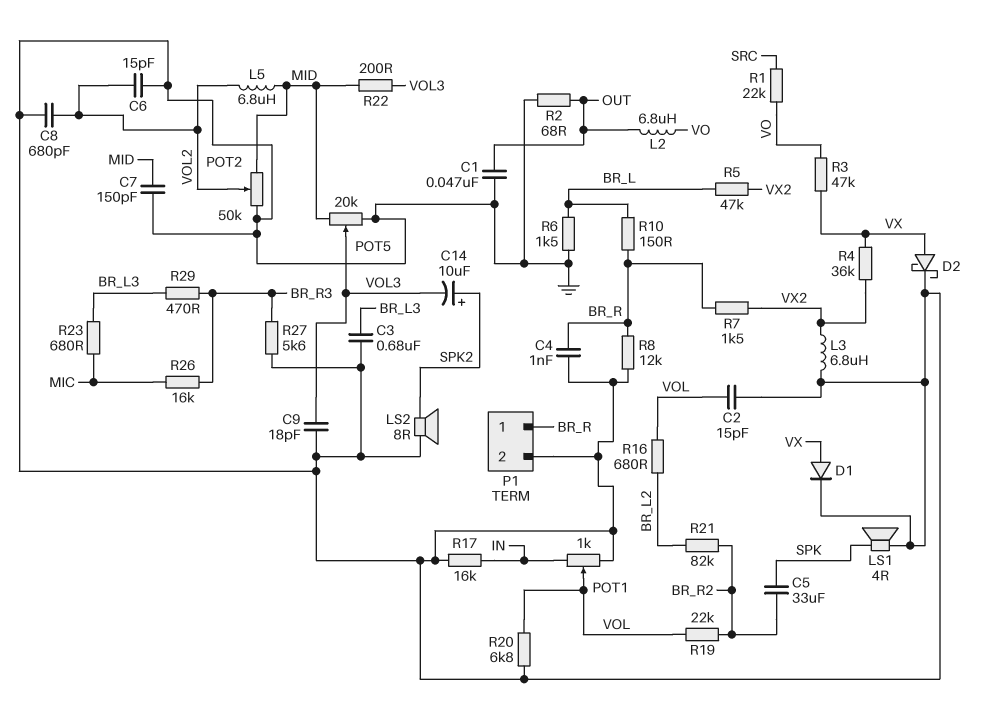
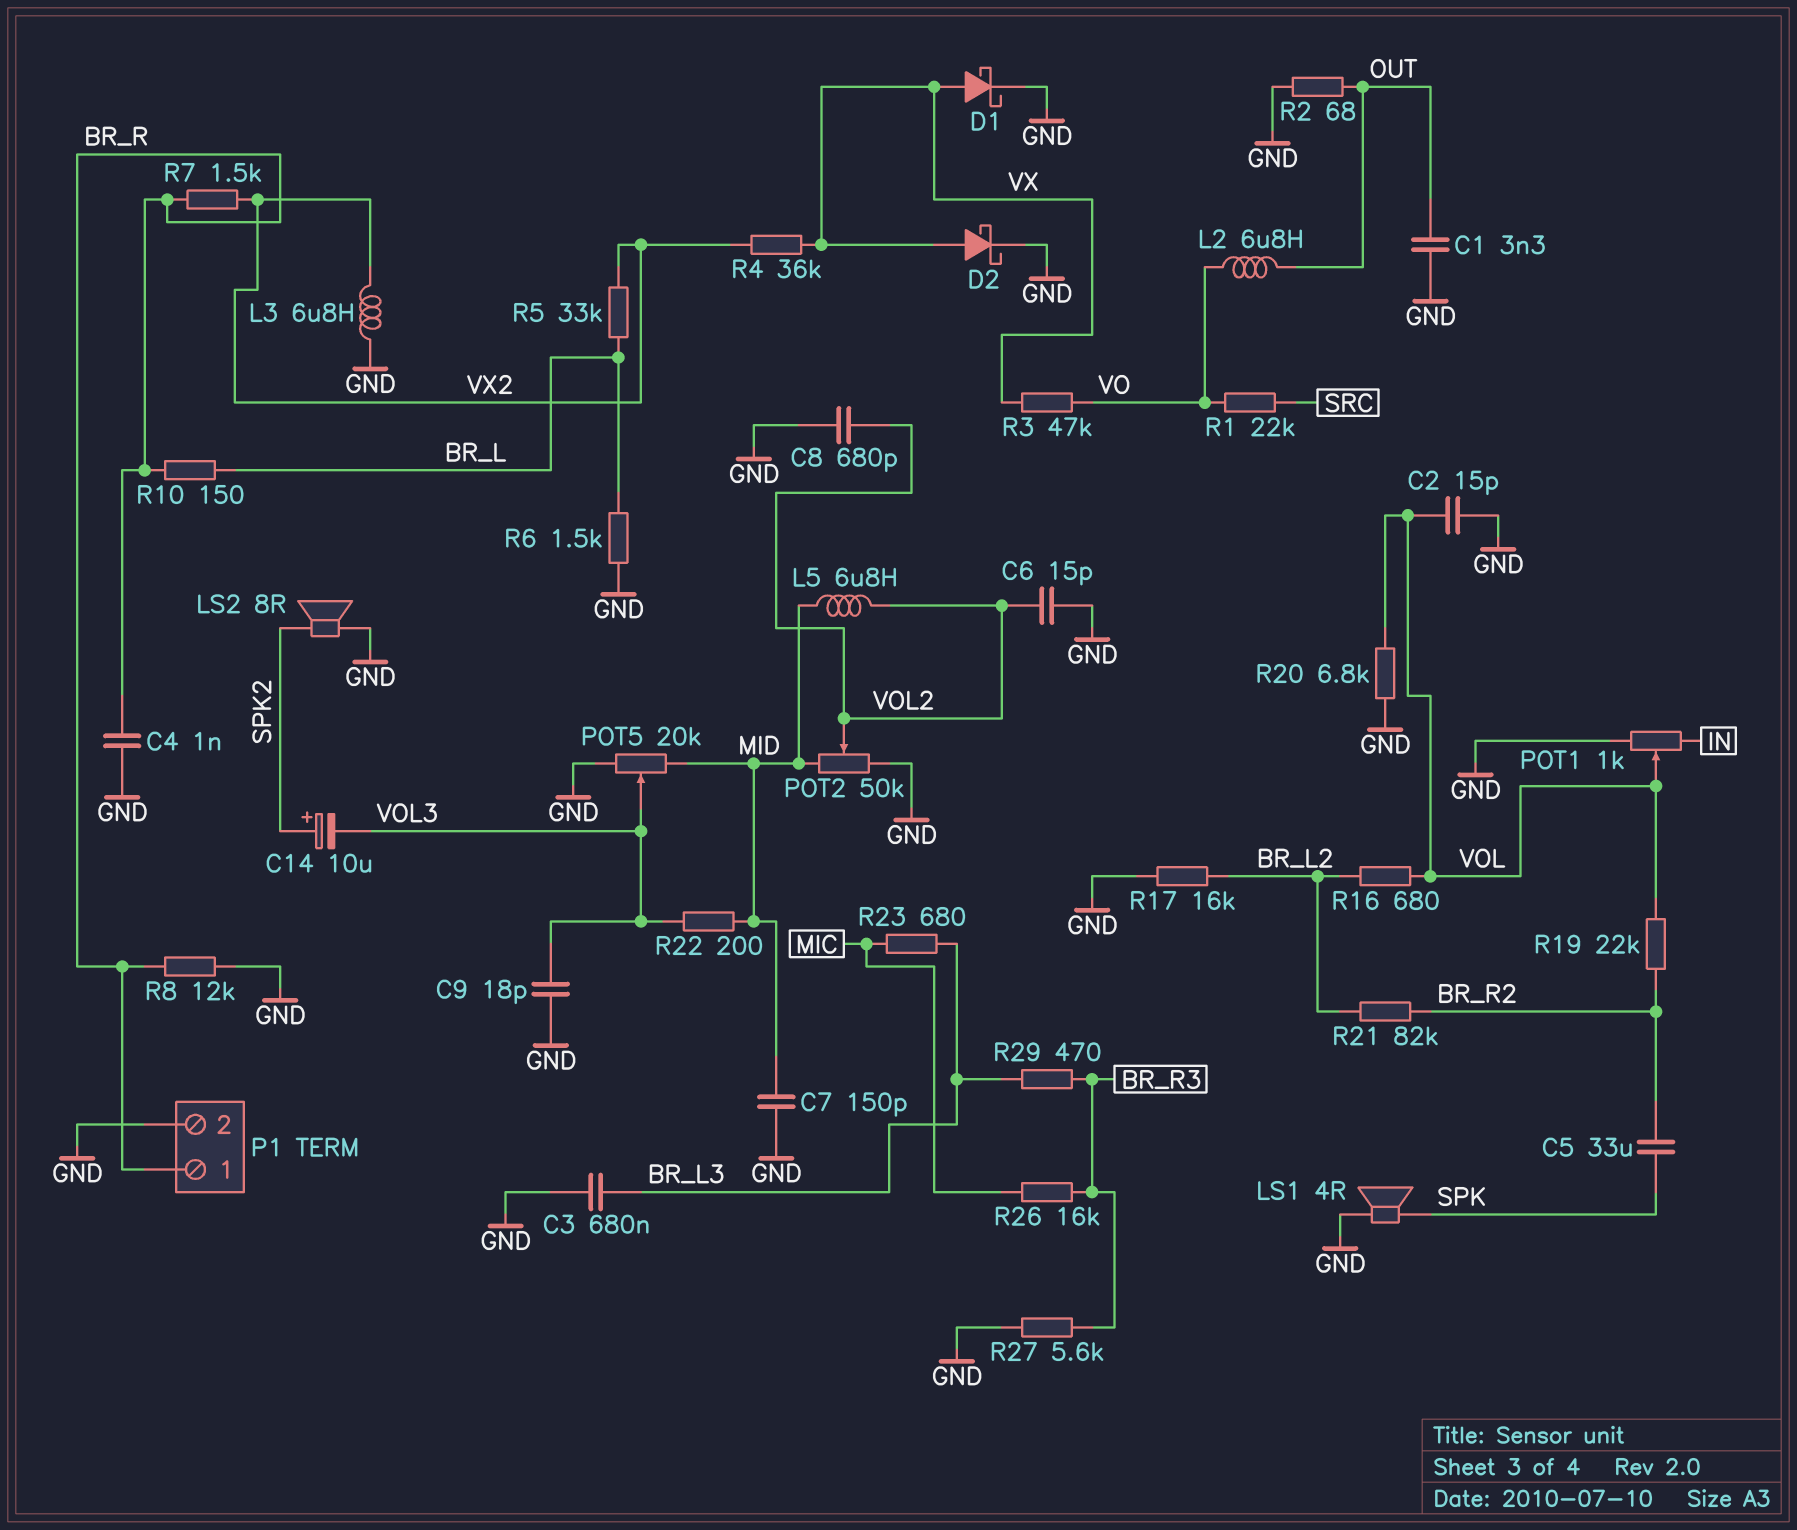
C1: 47nF (GND, OUT) -> 3.3nF (GND, OUT)
D1: diode (A VX, K GND) -> schottky (A VX, K GND)
R5: 47k (BR_L, VX2) -> 33k (BR_L, VX2)
R17: 16k (GND, IN) -> 16k (BR_L2, GND)

